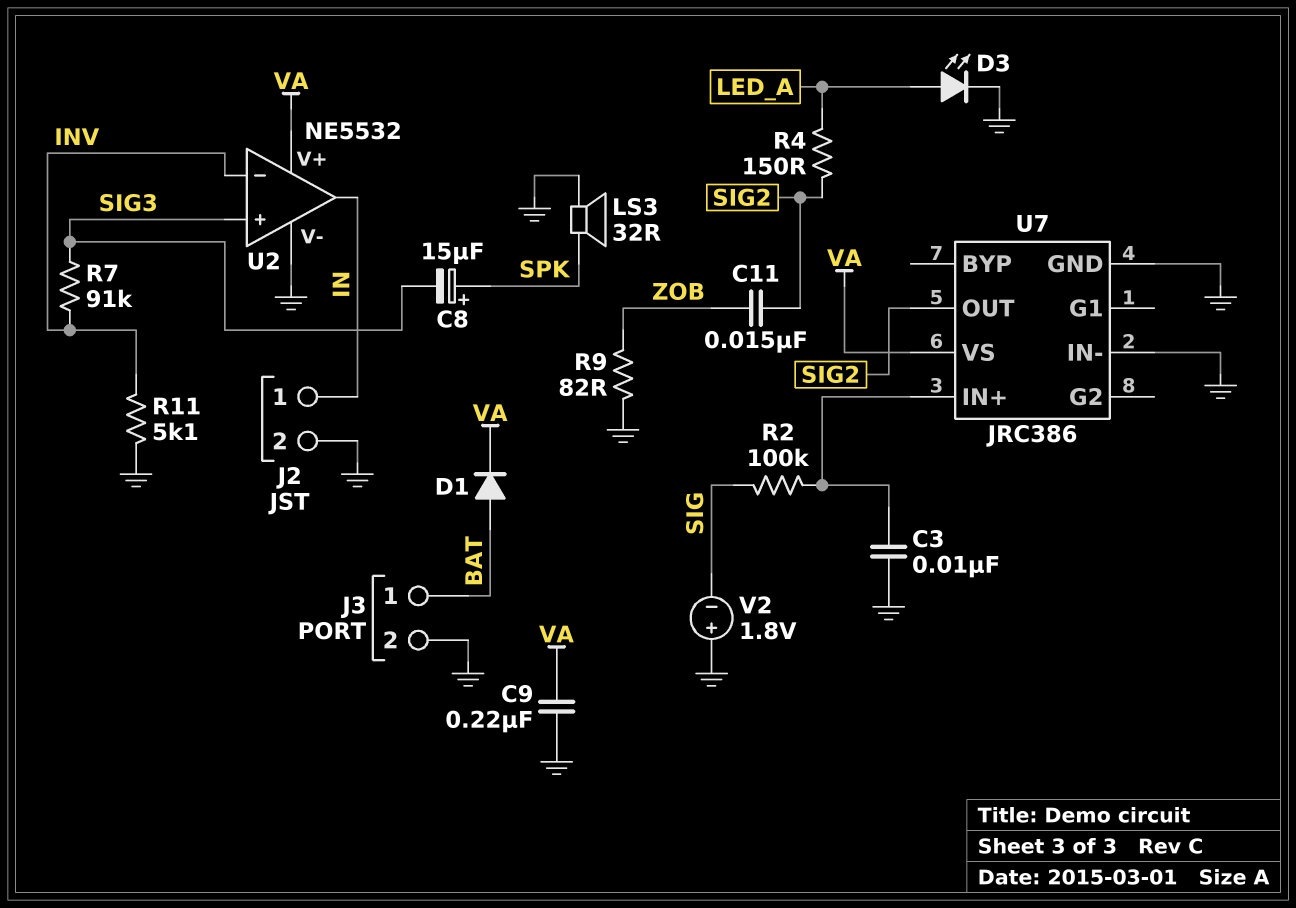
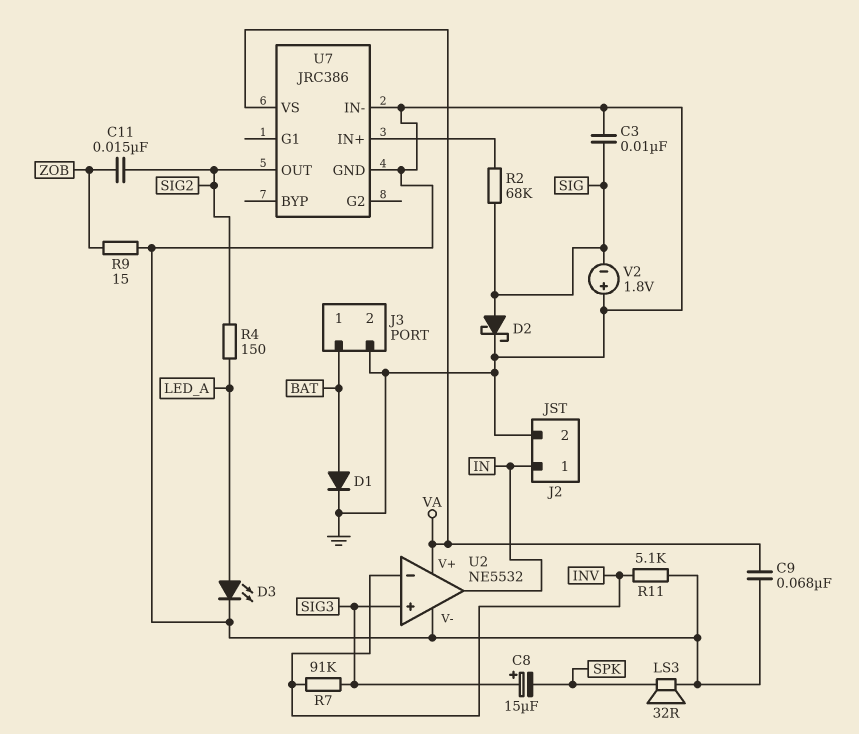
C3: 10nF (GND, U7/IN+) -> 10nF (GND, SIG)
C8: 15uF (plus SPK, minus SIG3) -> 15uF (plus SIG3, minus SPK)
C9: 220nF (GND, VA) -> 68nF (GND, VA)
D1: diode (A BAT, K VA) -> diode (A BAT, K GND)
D2: none -> schottky (A SIG, K GND)
R2: 100k (SIG, U7/IN+) -> 68k (SIG, U7/IN+)
R9: 82 (GND, ZOB) -> 15 (GND, ZOB)

